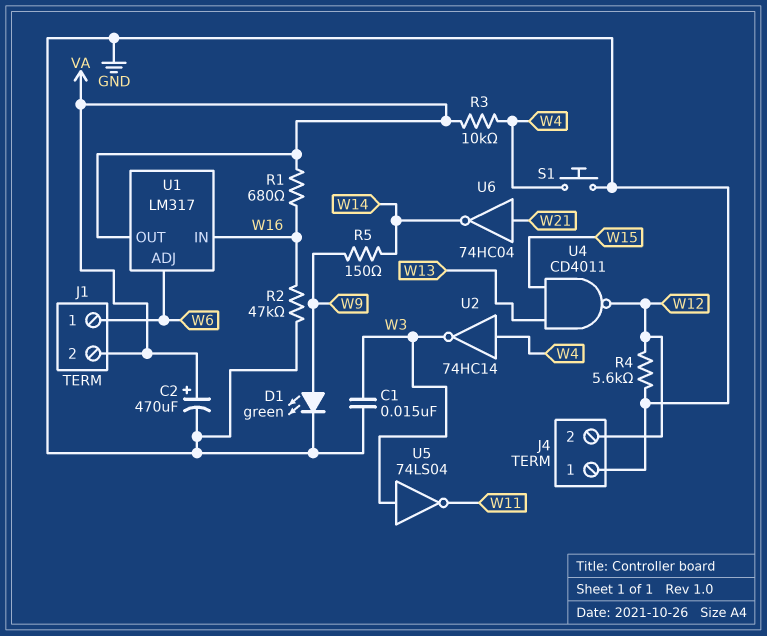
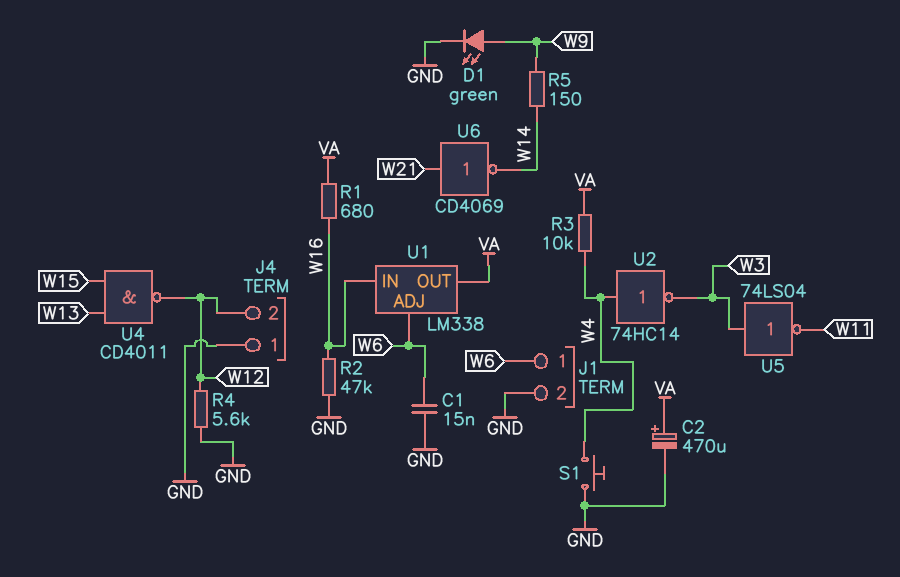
C1: 15nF (GND, W3) -> 15nF (GND, W6)
J1 pin 2: VA -> GND
U1: LM317 -> LM338
U6: NOT 74HC04 (in W21, out W14) -> NOT CD4069 (in W21, out W14)

